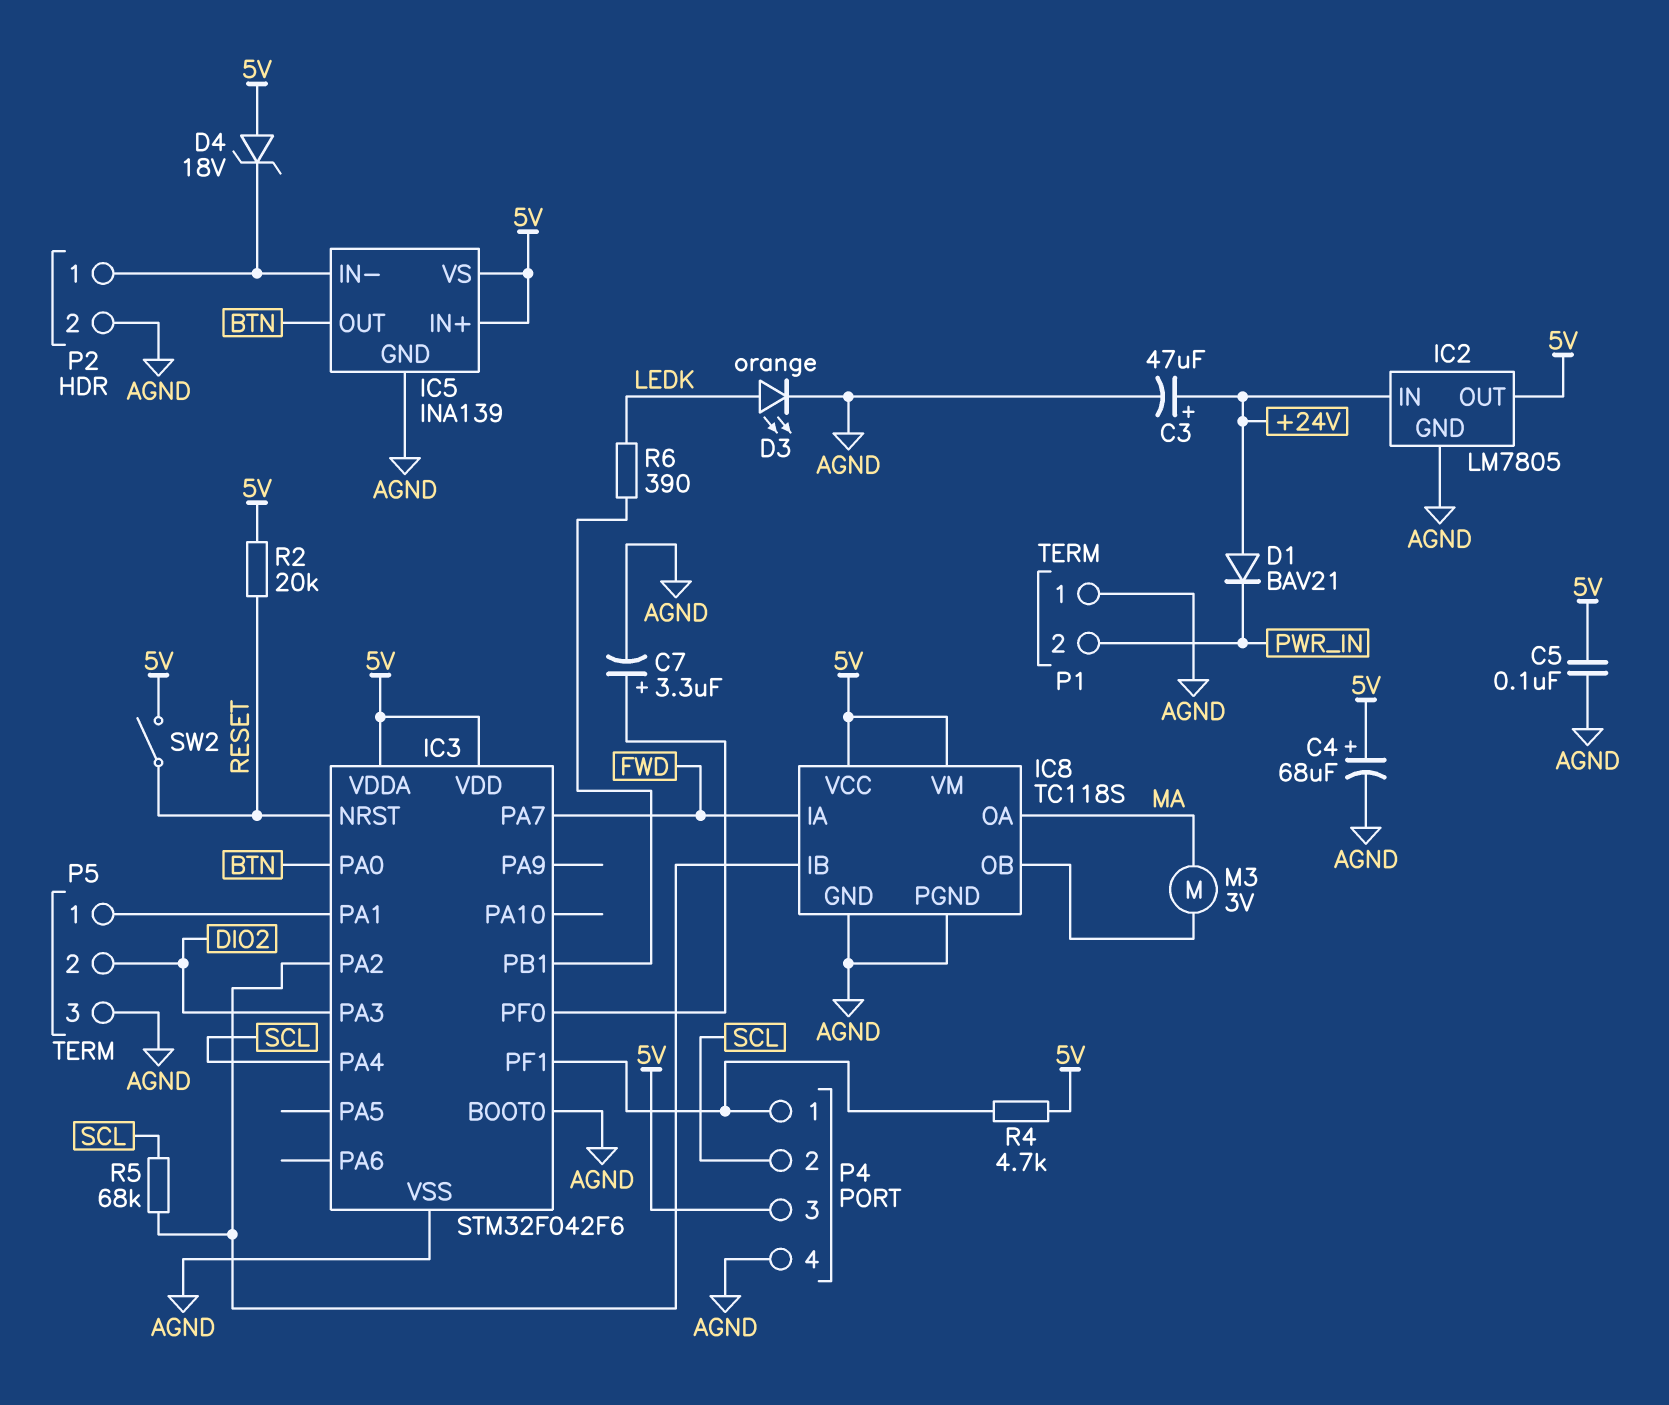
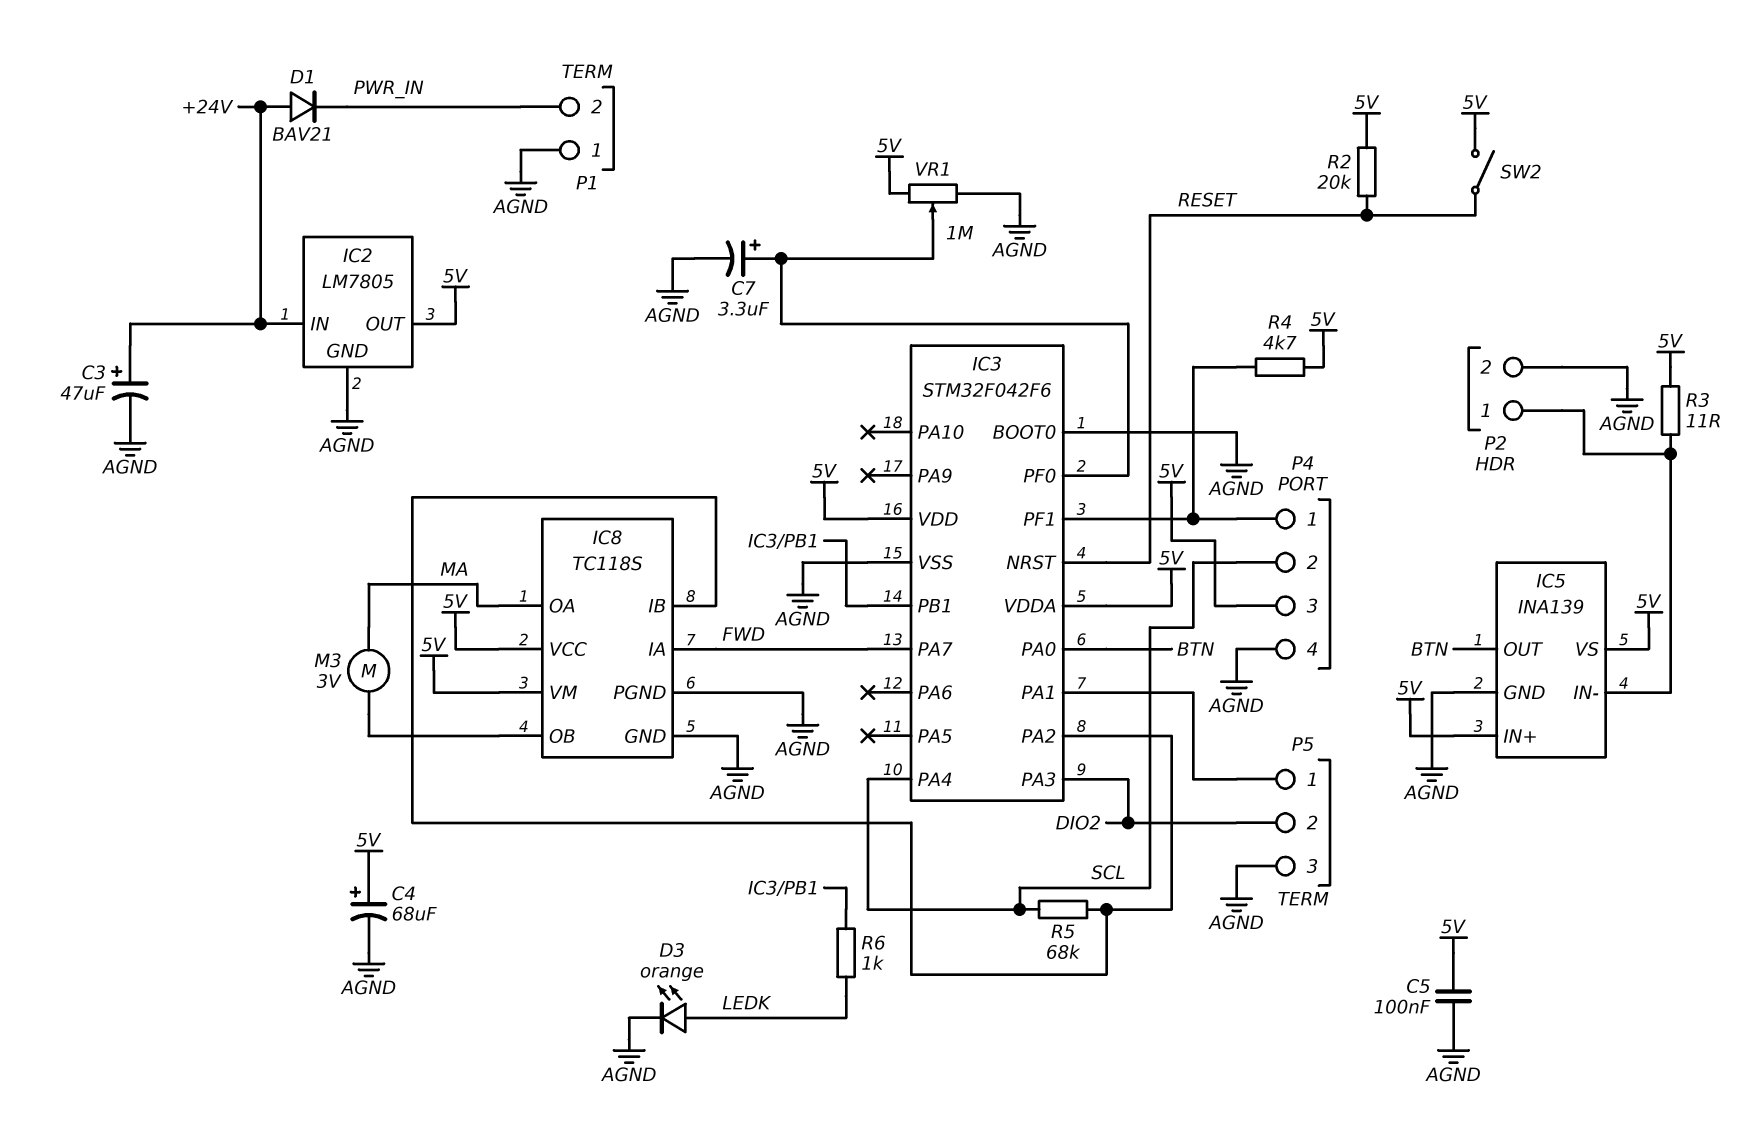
D4: zener 18V (A 5V, K IC5/IN-) -> none
R3: none -> 11 (5V, IC5/IN-)
R6: 390 (IC3/PB1, LEDK) -> 1k (IC3/PB1, LEDK)
VR1: none -> 1M (5V, AGND, wiper IC3/PF0)

